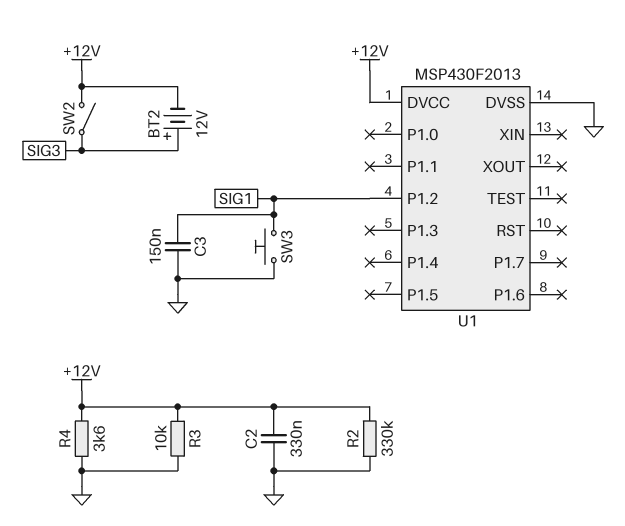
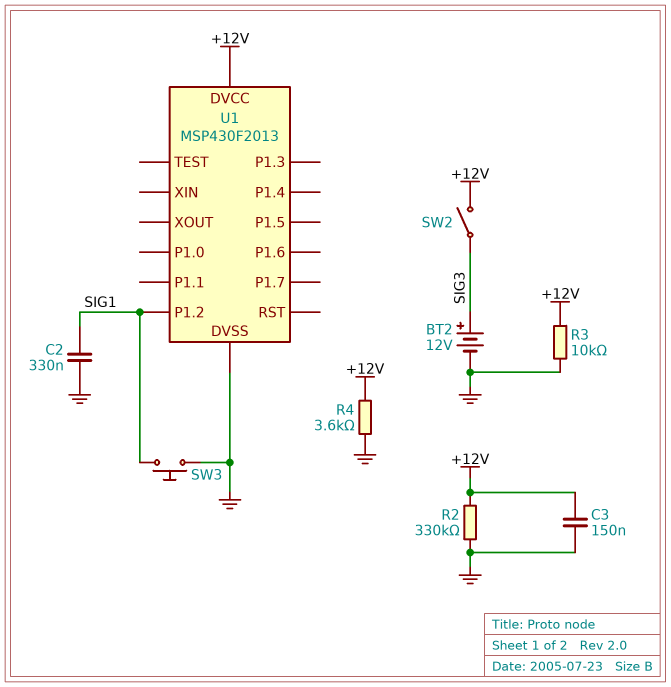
BT2: 12V (plus SIG3, minus +12V) -> 12V (plus SIG3, minus GND)
C2: 330nF (+12V, GND) -> 330nF (GND, SIG1)
C3: 150nF (GND, SIG1) -> 150nF (+12V, GND)

